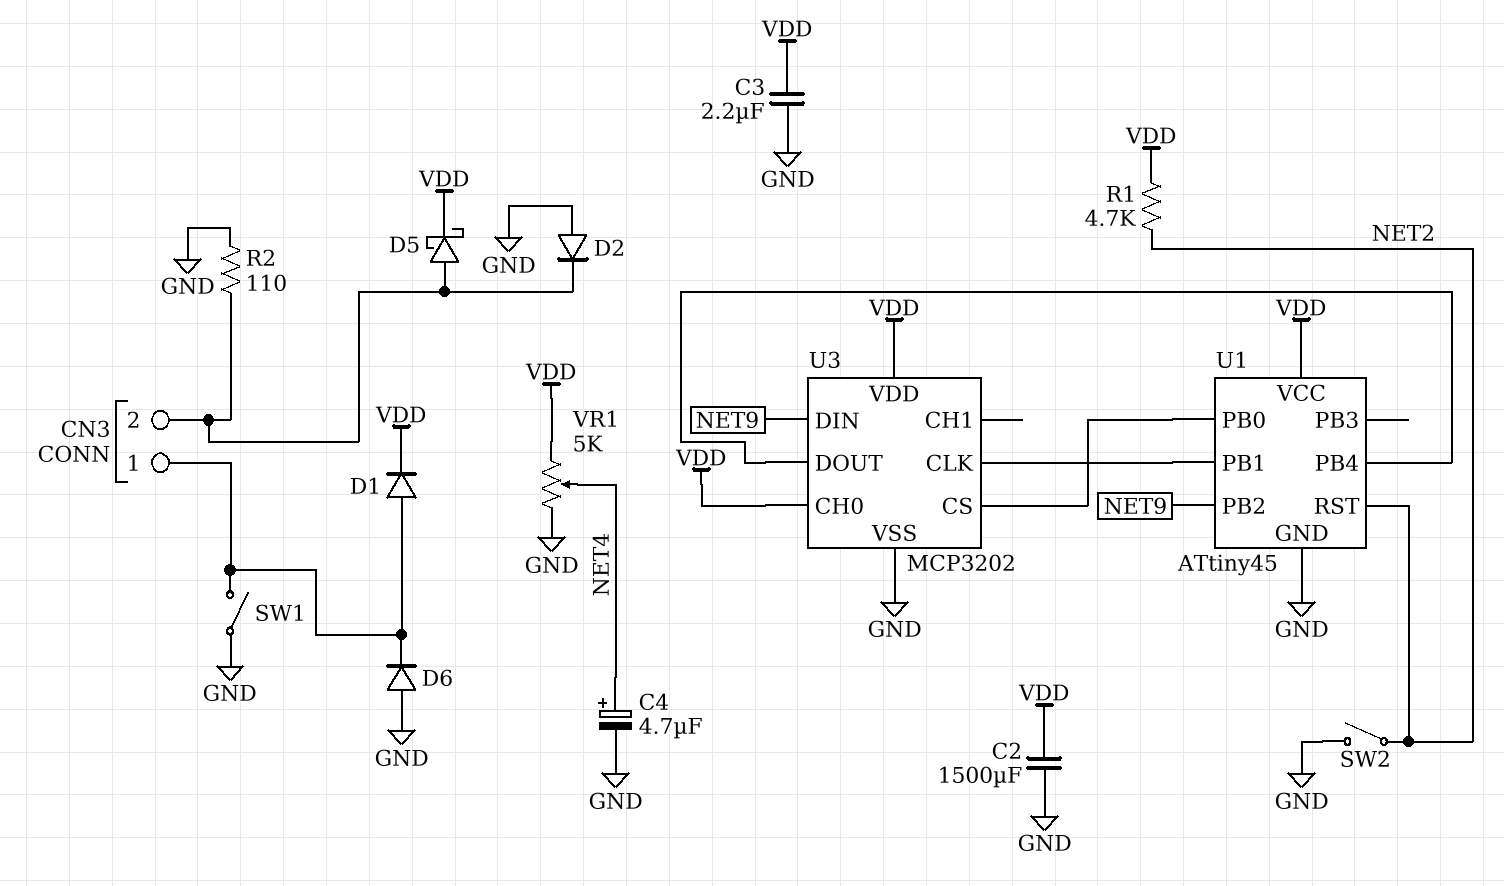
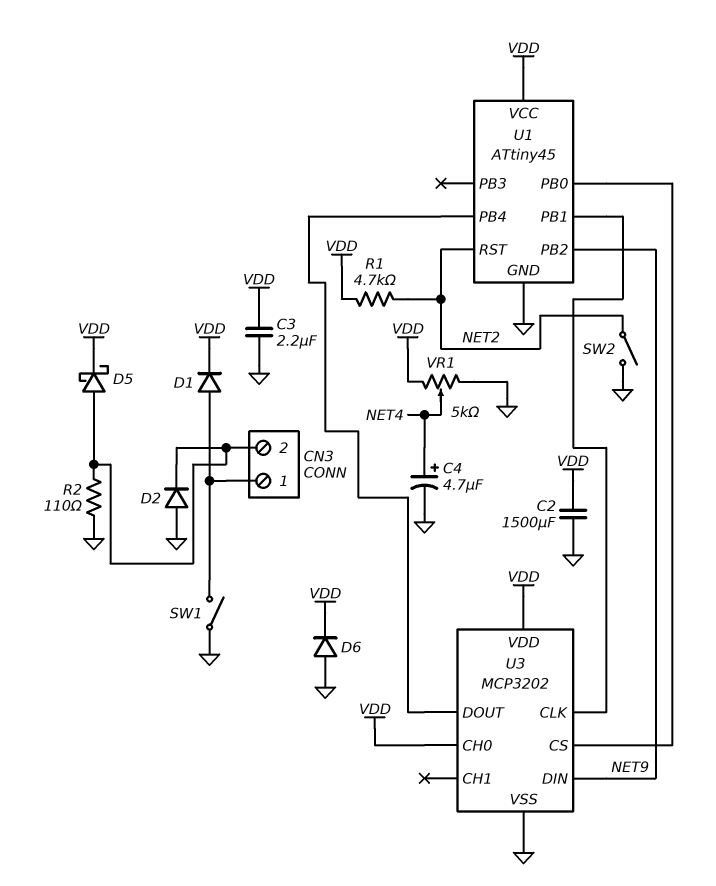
D6: diode (A GND, K CN3/1) -> diode (A GND, K VDD)

